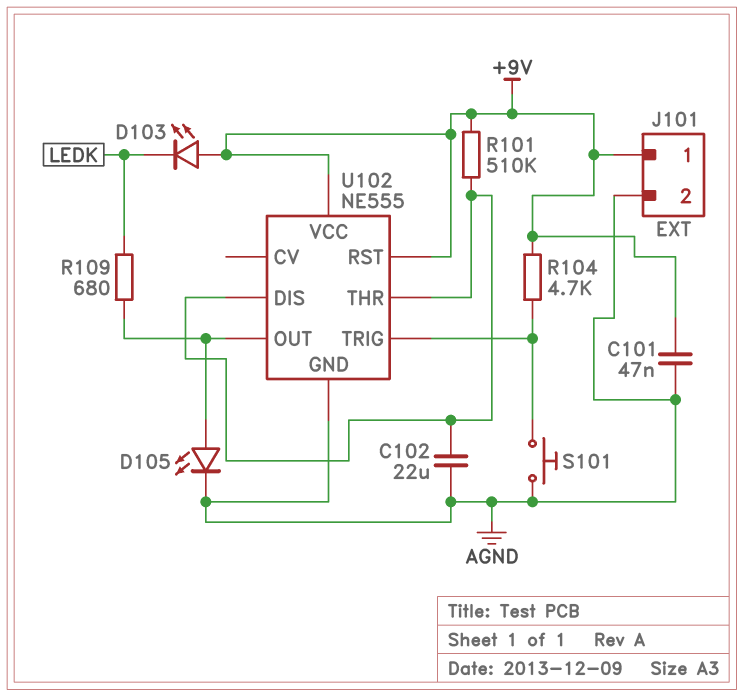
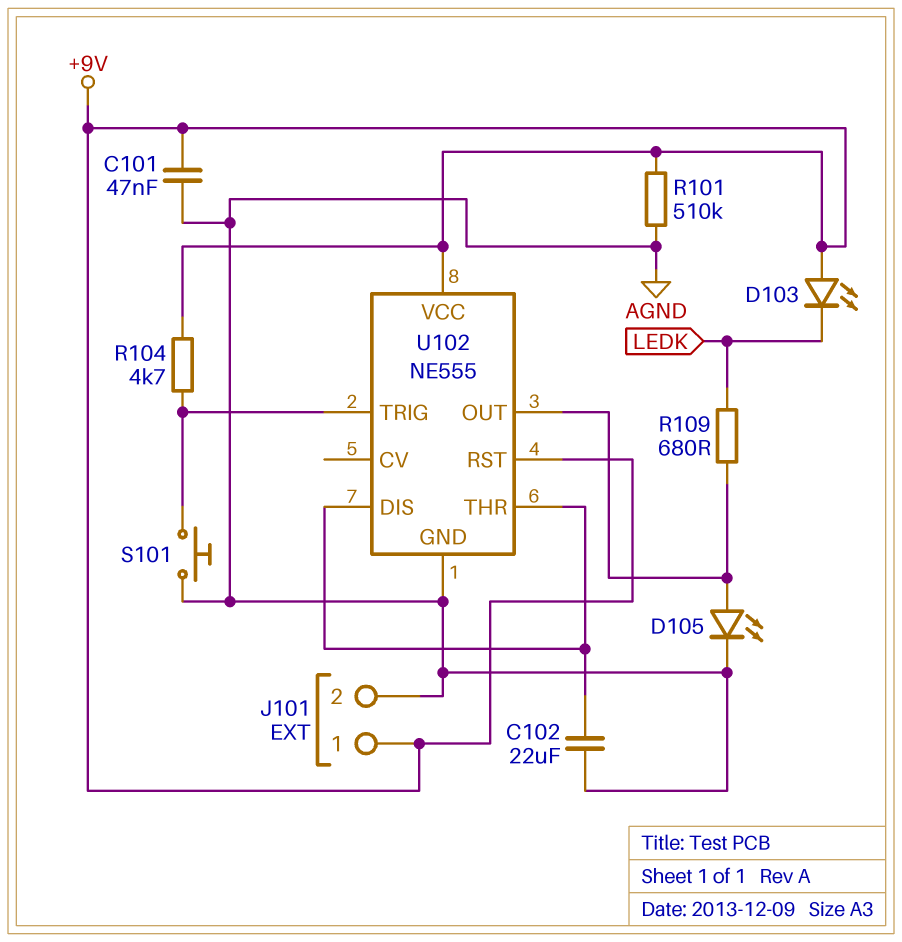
R101: 510k (+9V, U102/DIS) -> 510k (+9V, AGND)

